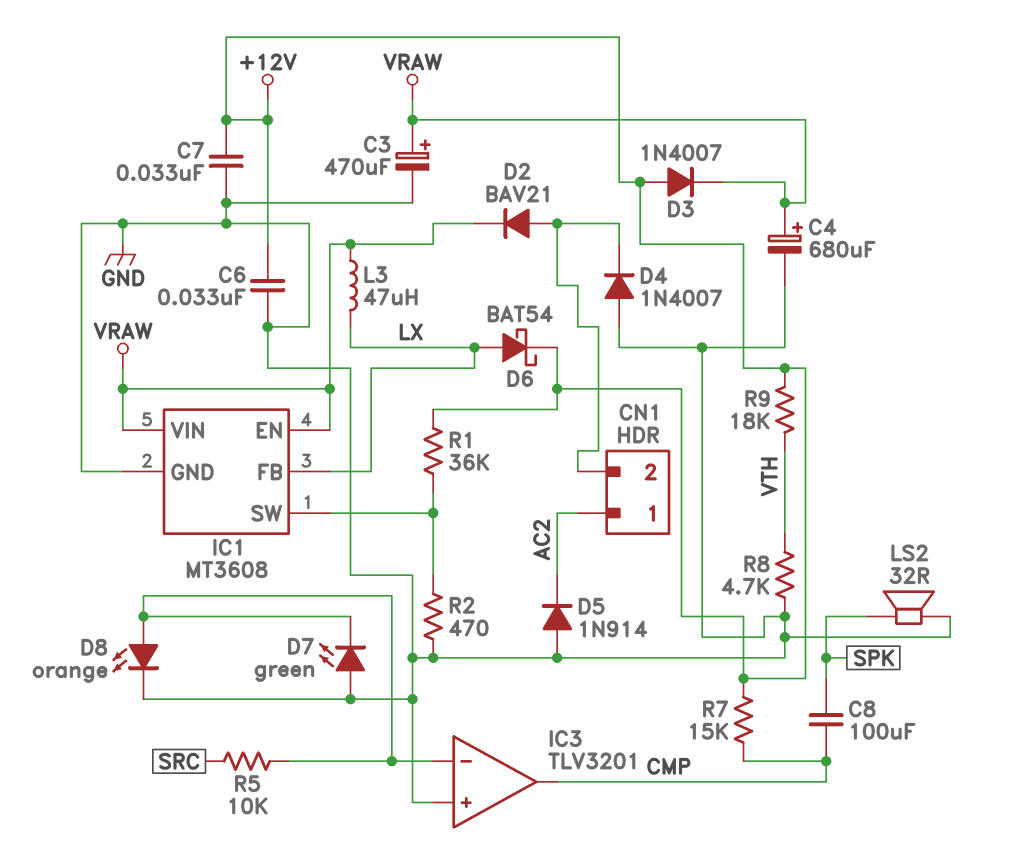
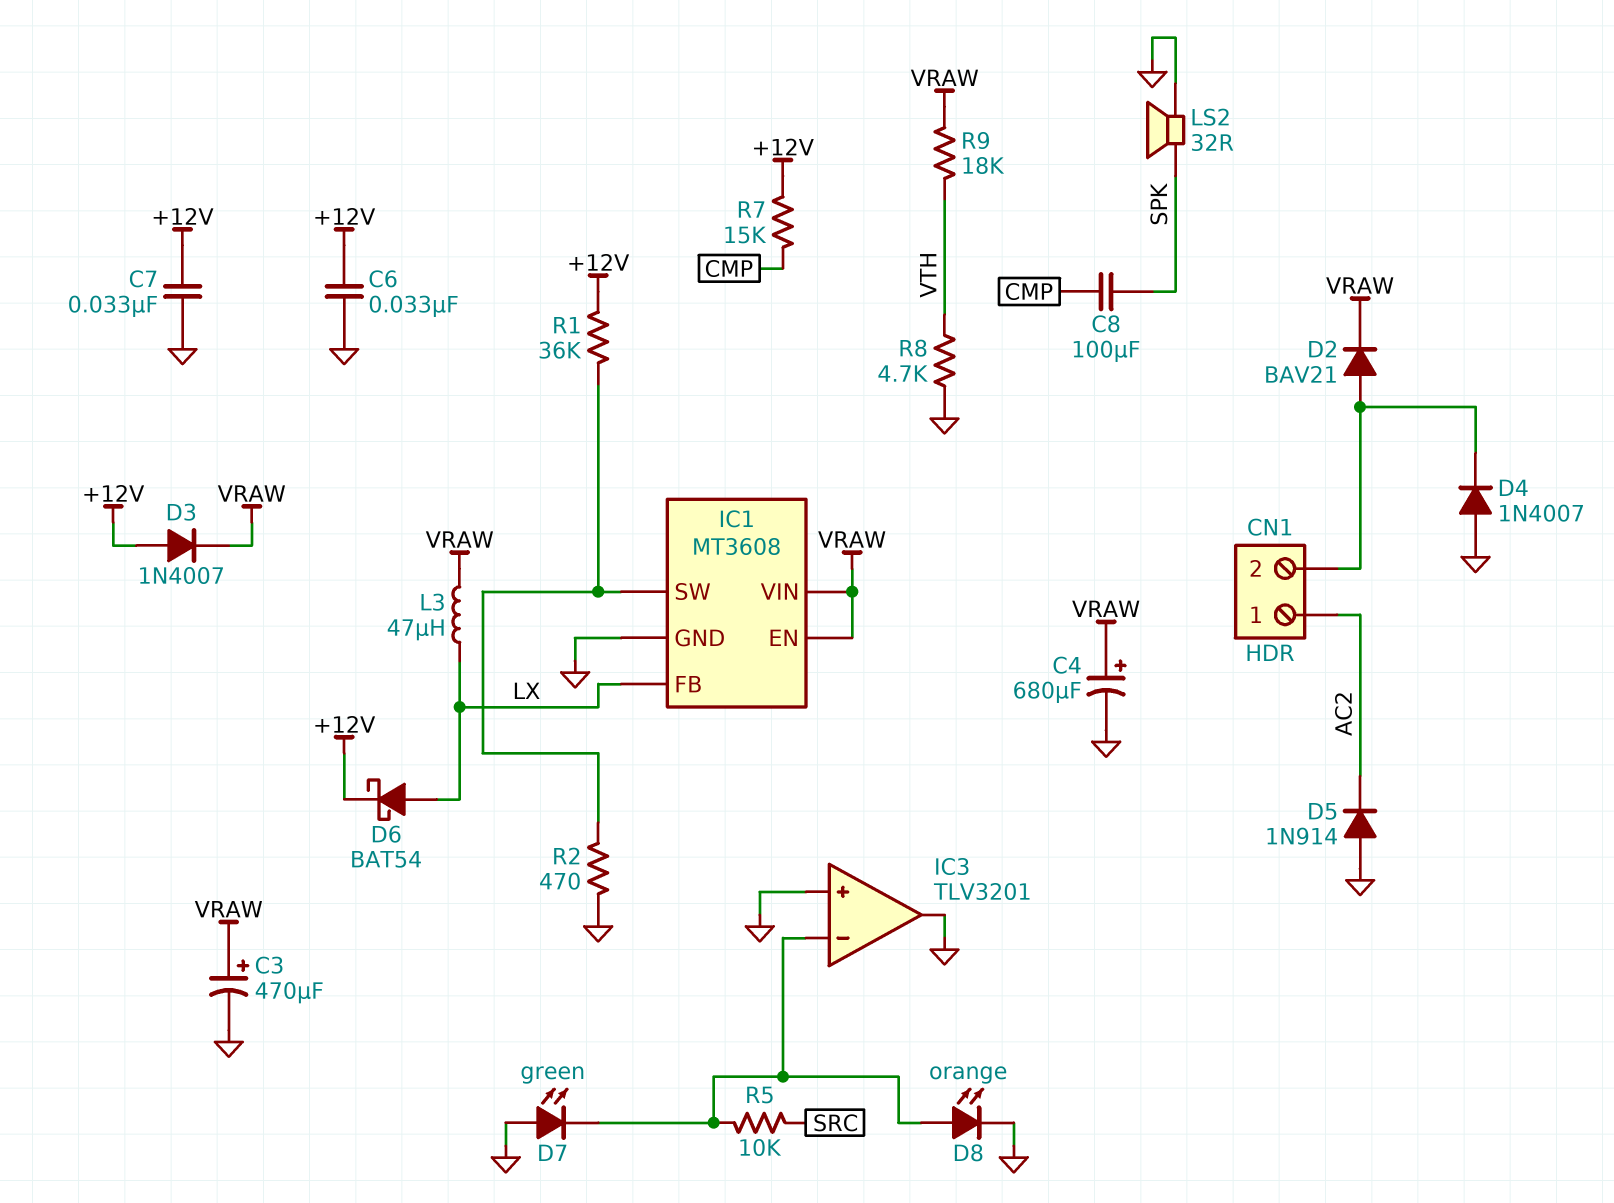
IC3 pin out: CMP -> GND
R9: 18k (+12V, VTH) -> 18k (VRAW, VTH)

